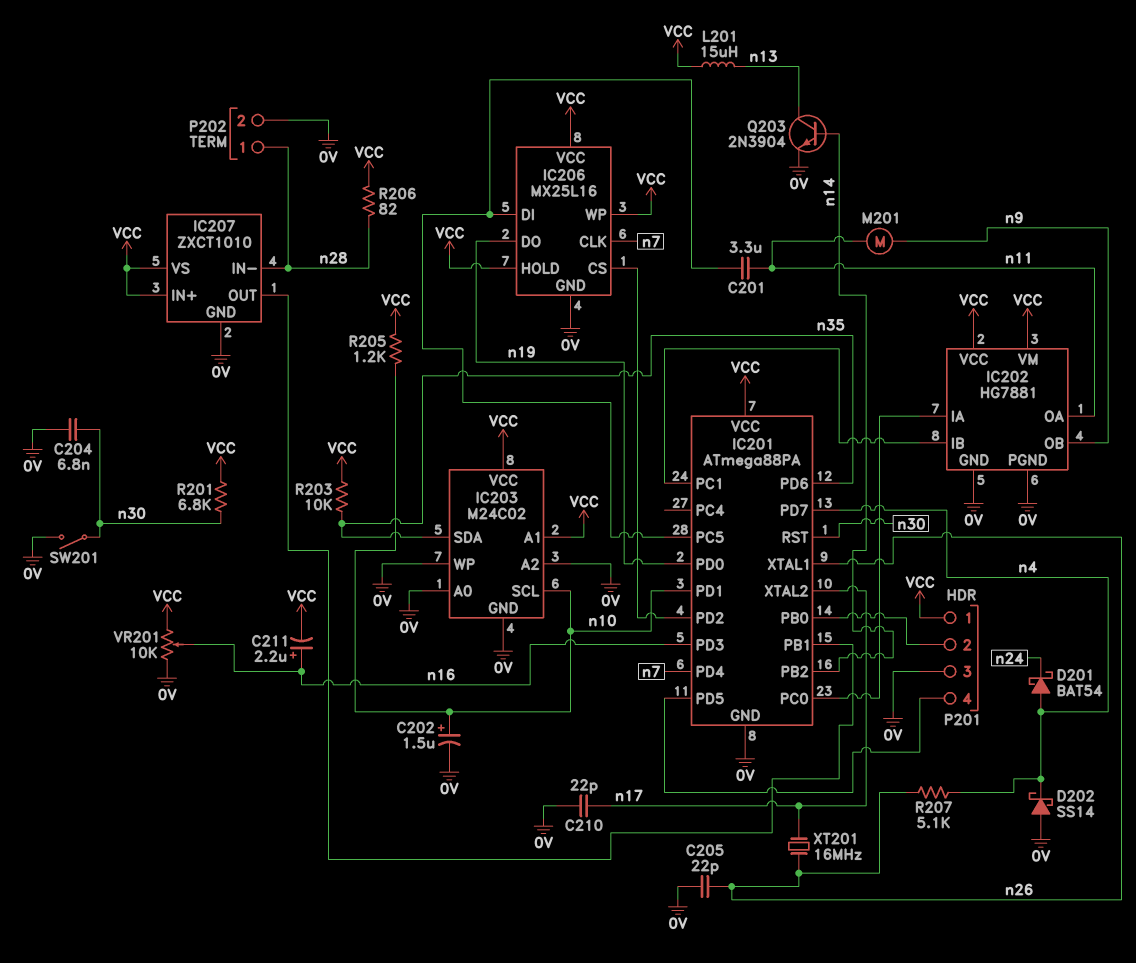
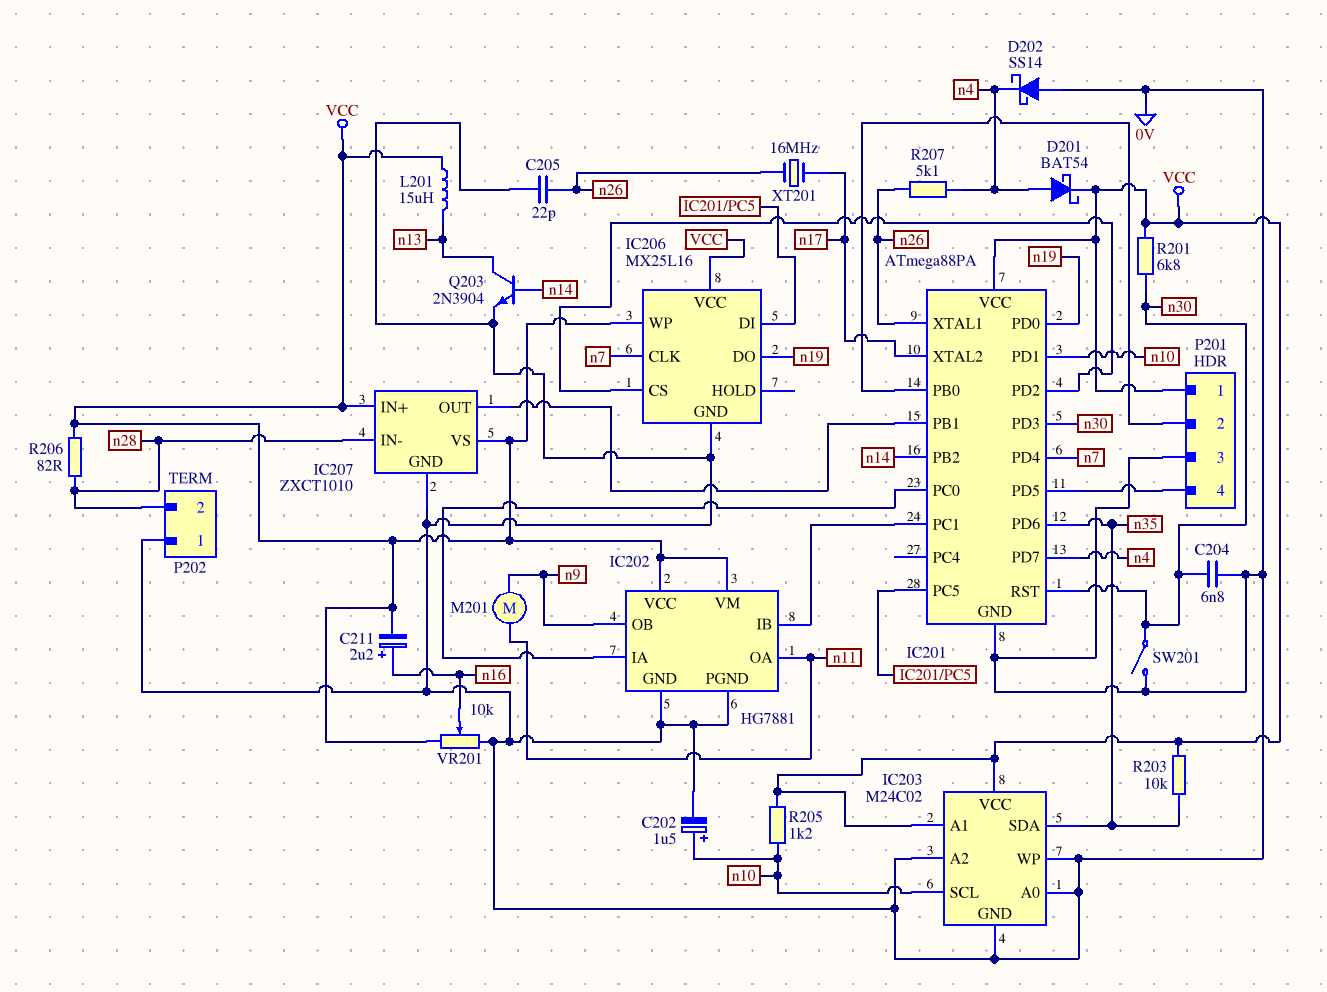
C201: 3.3uF (IC201/PC5, n11) -> none
C210: 22pF (0V, n17) -> none
D201: schottky BAT54 (A n4, K n24) -> schottky BAT54 (A n4, K VCC)
IC201 pin PD3: n16 -> n30
IC206 pin HOLD: VCC -> none
P202 pin 1: n28 -> 0V
P202 pin 2: 0V -> n28

